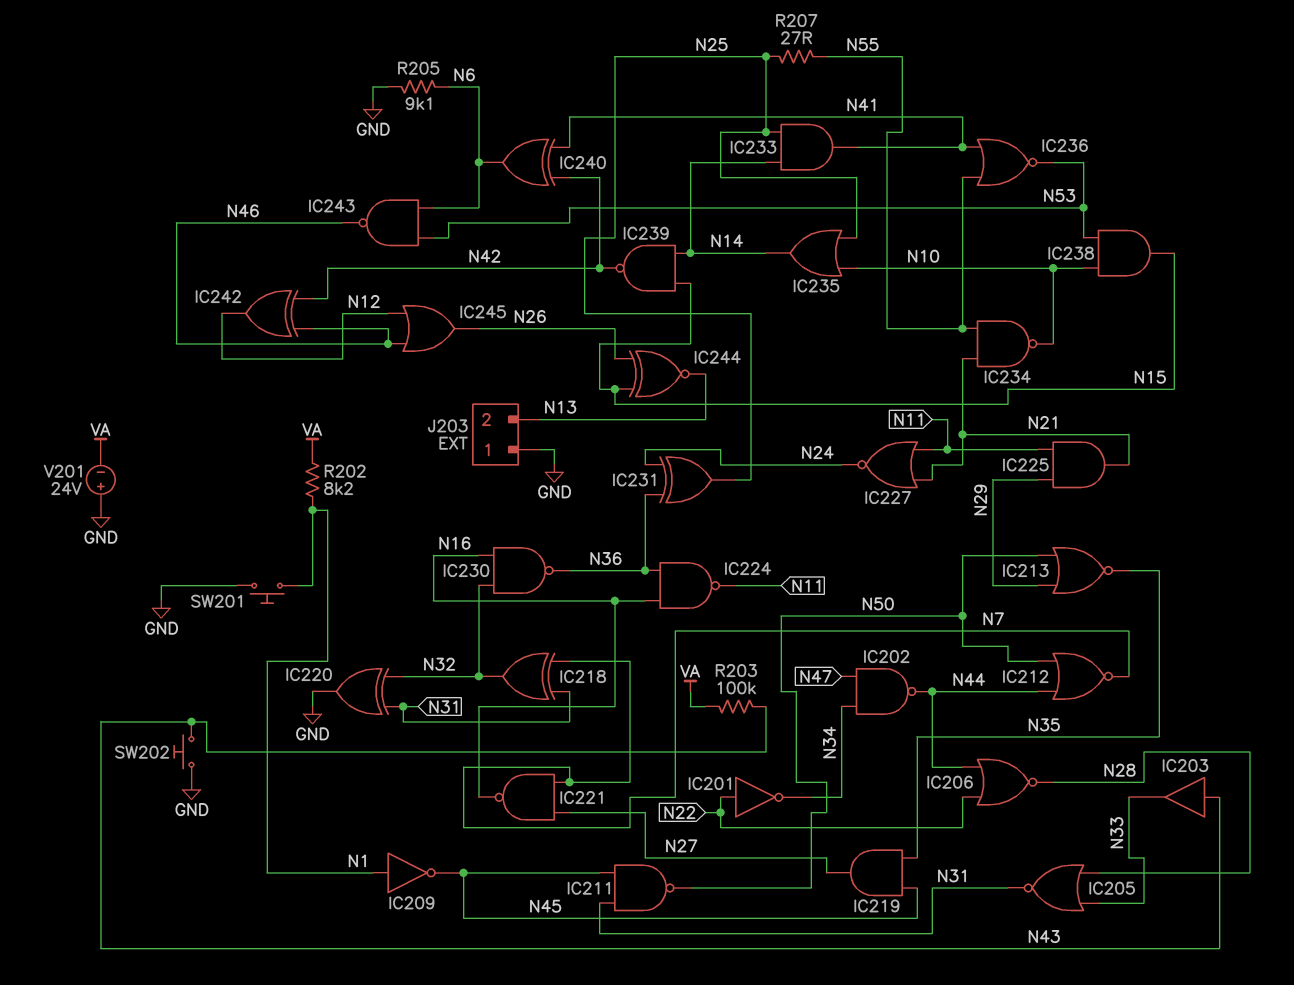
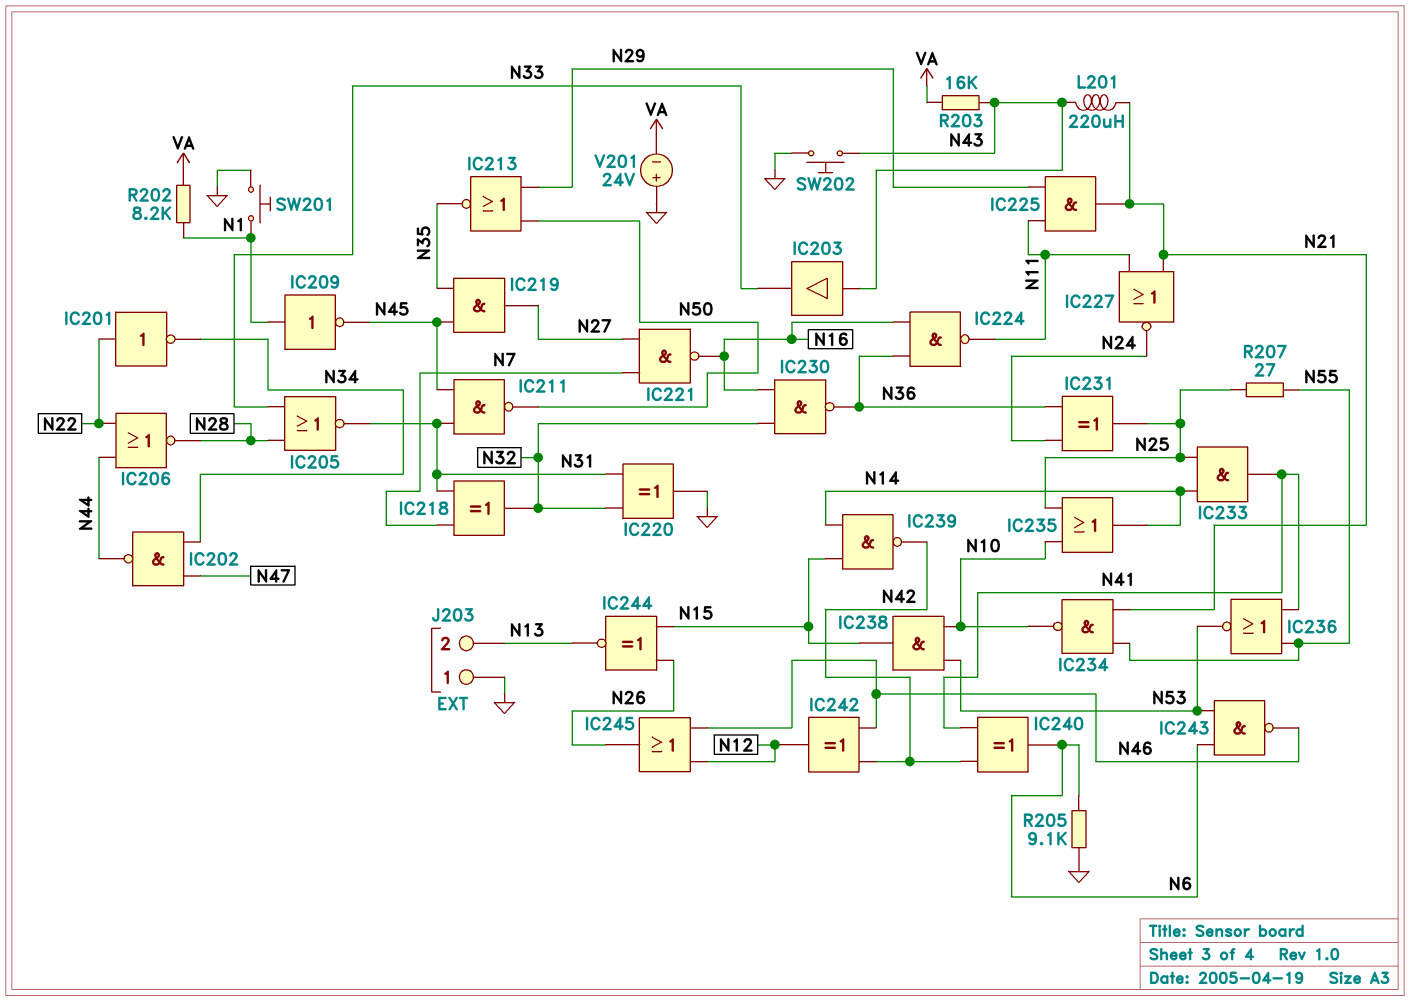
IC212: NOR (in N44, in N50, out N7) -> none
L201: none -> 220uH (N21, N43)
R203: 100k (N43, VA) -> 16k (N43, VA)

